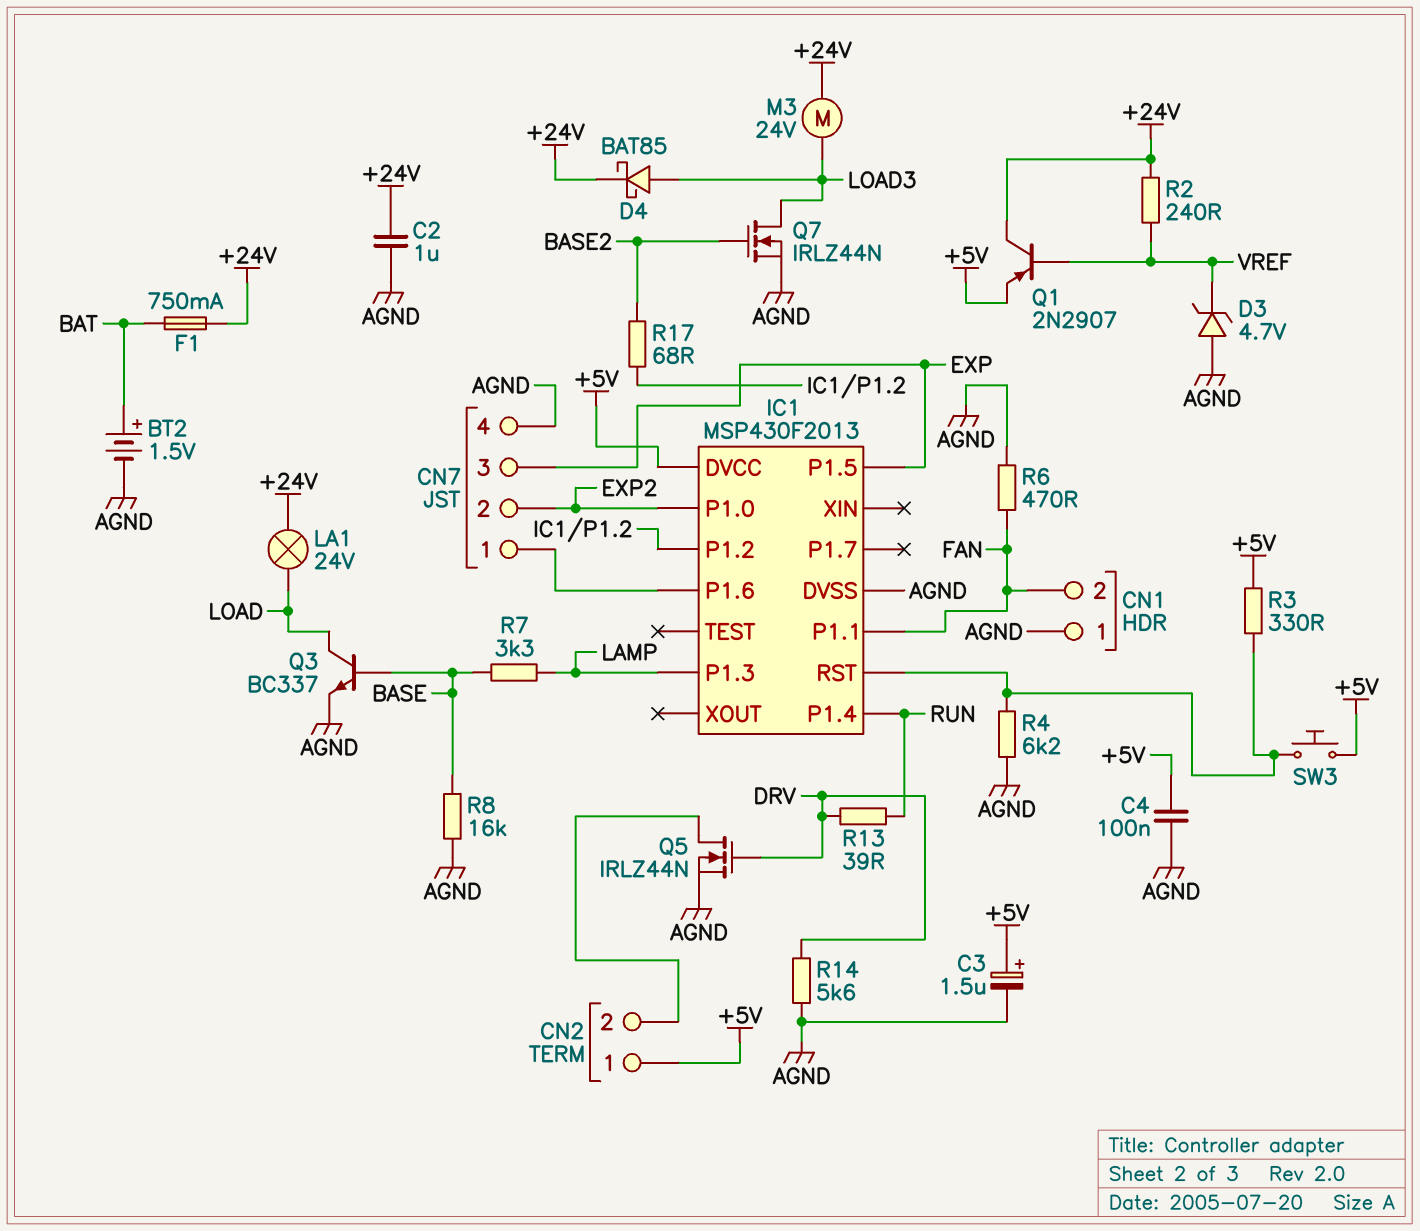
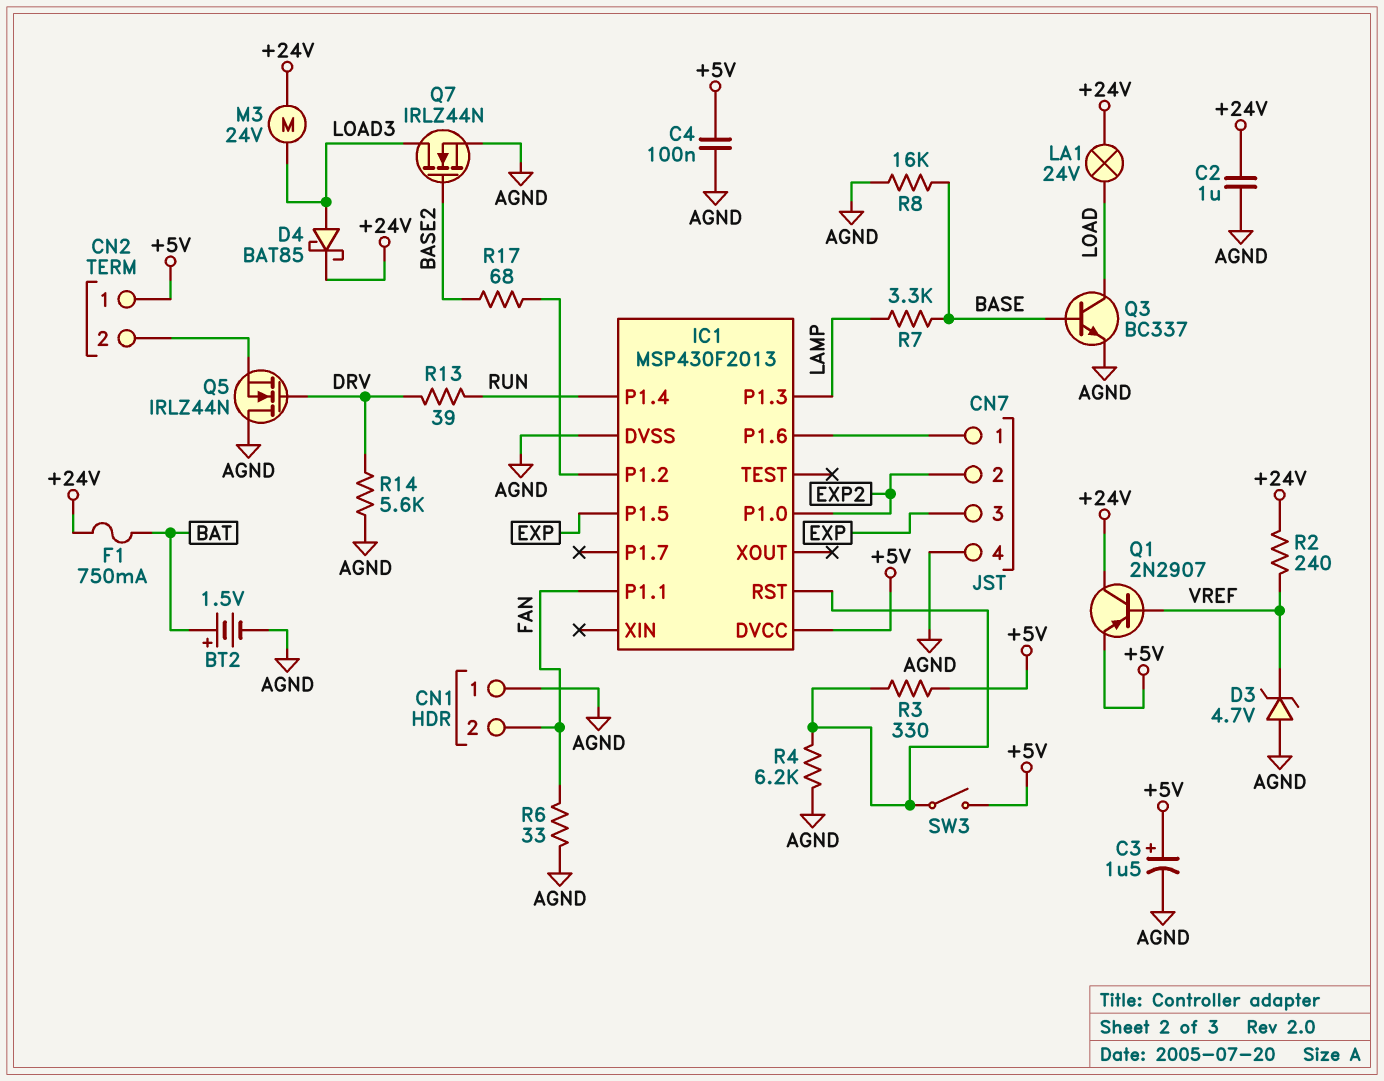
Q5: NMOS IRLZ44N (G DRV, D CN2/2, S AGND) -> NMOS IRLZ44N (G DRV, D AGND, S CN2/2)
R6: 470 (AGND, FAN) -> 33 (AGND, FAN)
SW3: button (+5V, IC1/RST) -> switch (+5V, IC1/RST)

